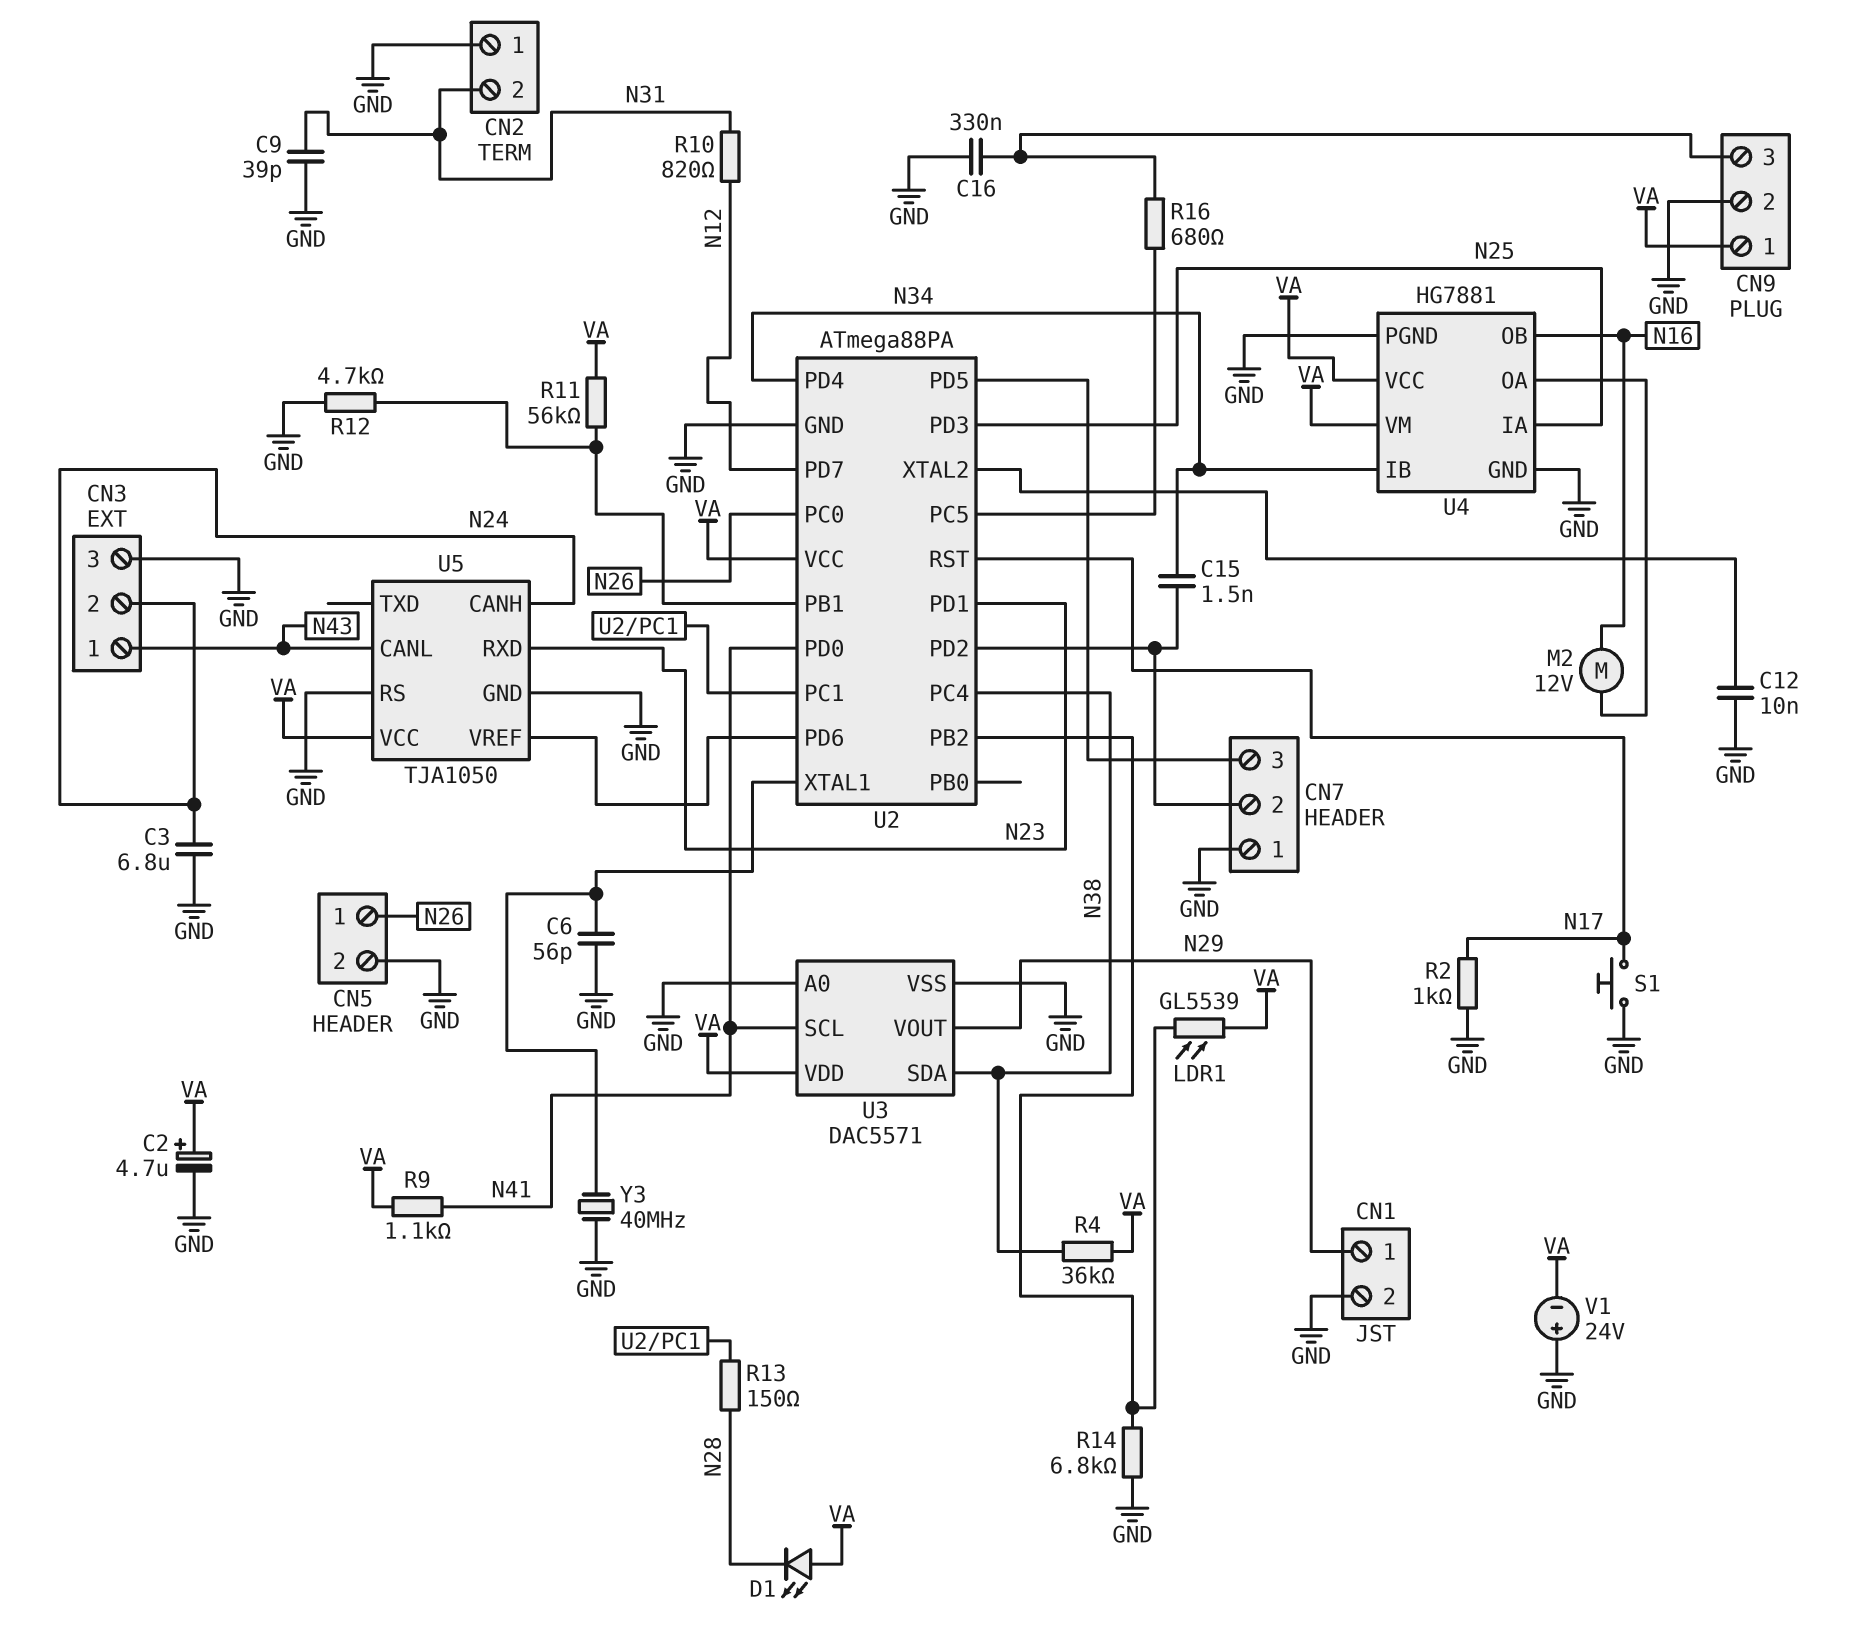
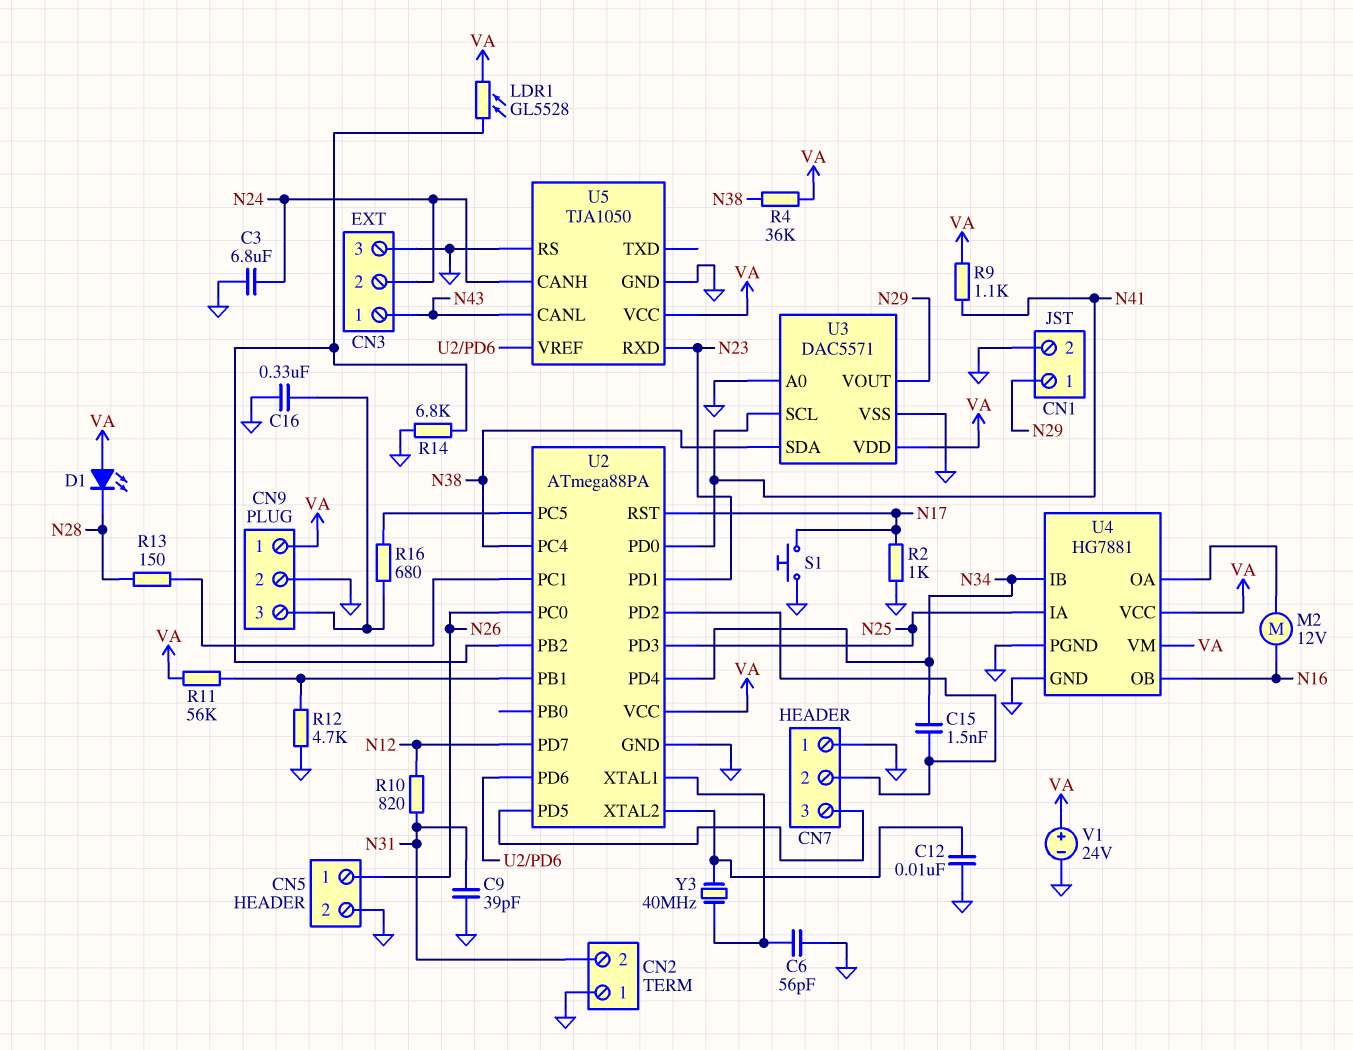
C2: 4.7uF (plus VA, minus GND) -> none
LDR1: GL5539 (U2/PB2, VA) -> GL5528 (U2/PB2, VA)
V1: 24V (plus GND, minus VA) -> 24V (plus VA, minus GND)
Y3: 40MHz (GND, U2/XTAL1) -> 40MHz (U2/XTAL1, U2/XTAL2)

